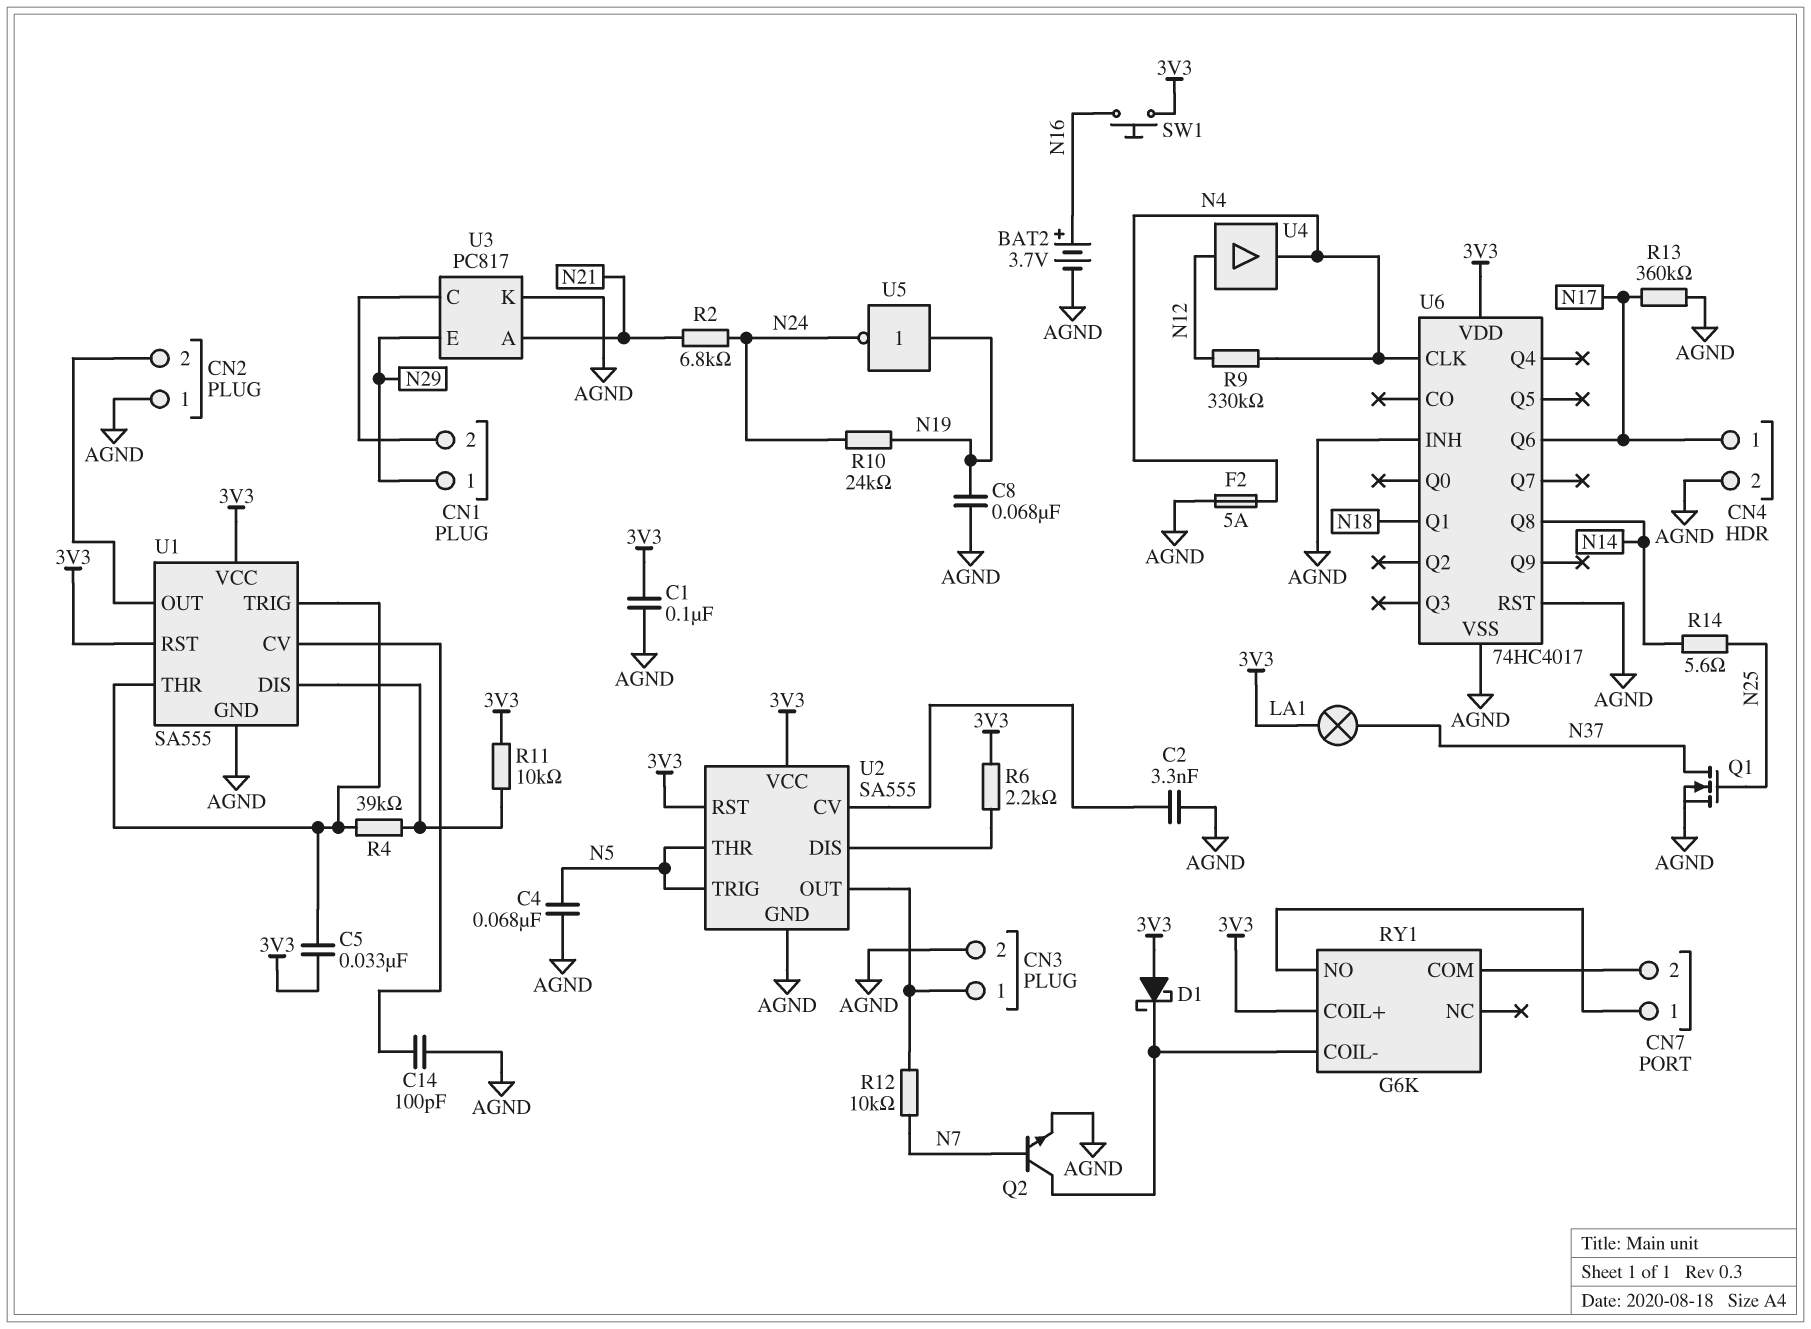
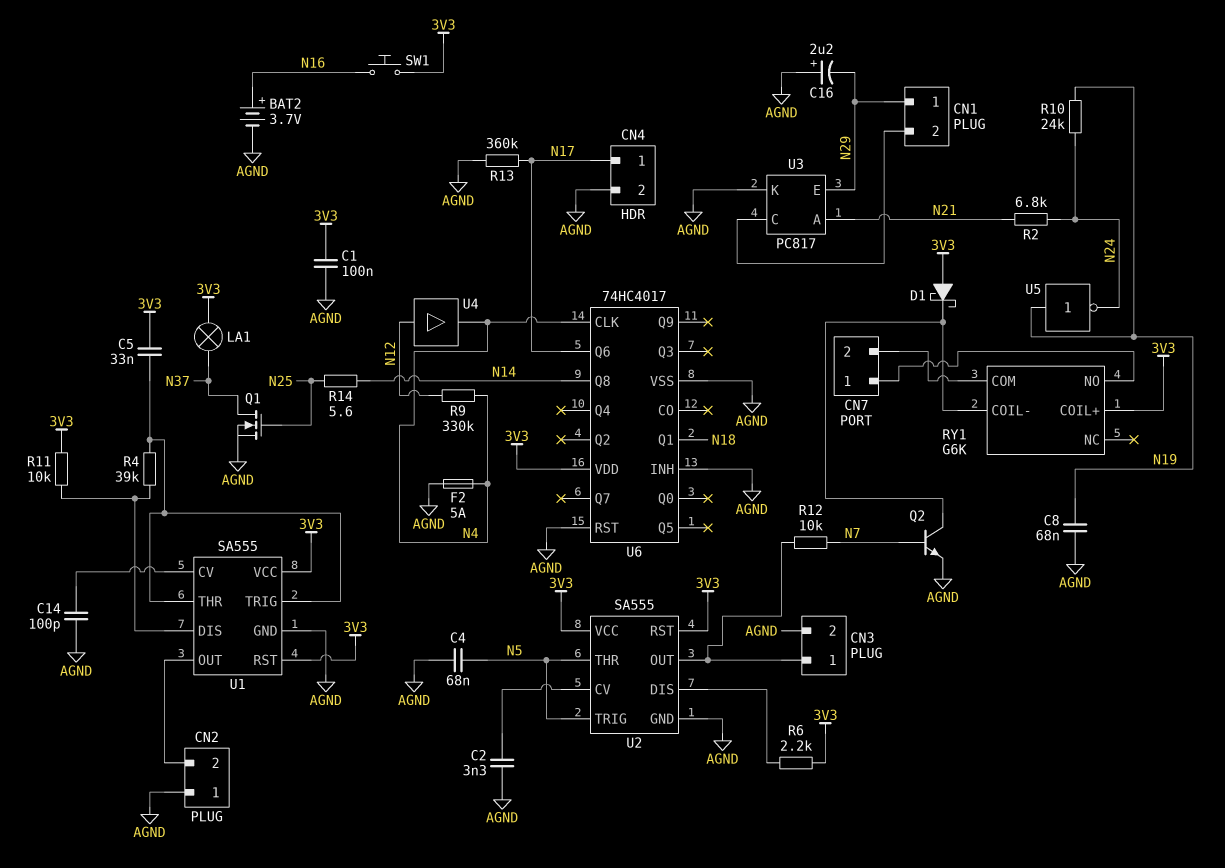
C16: none -> 2.2uF (plus AGND, minus N29)

